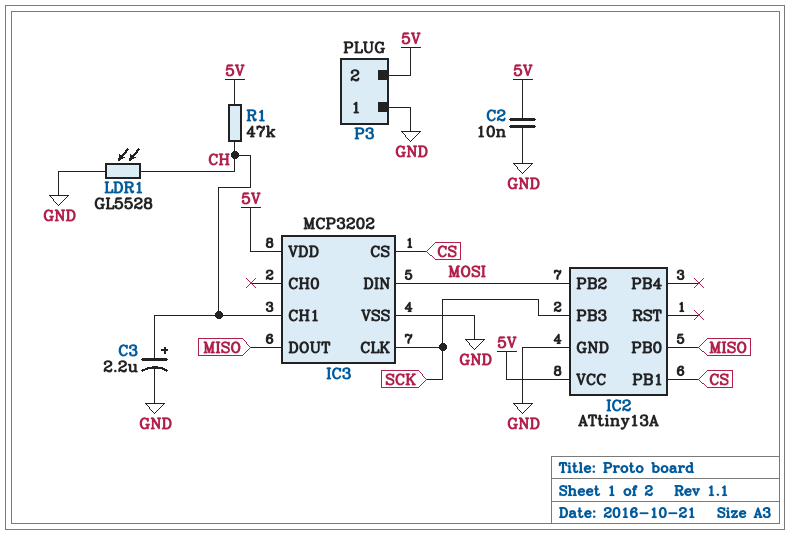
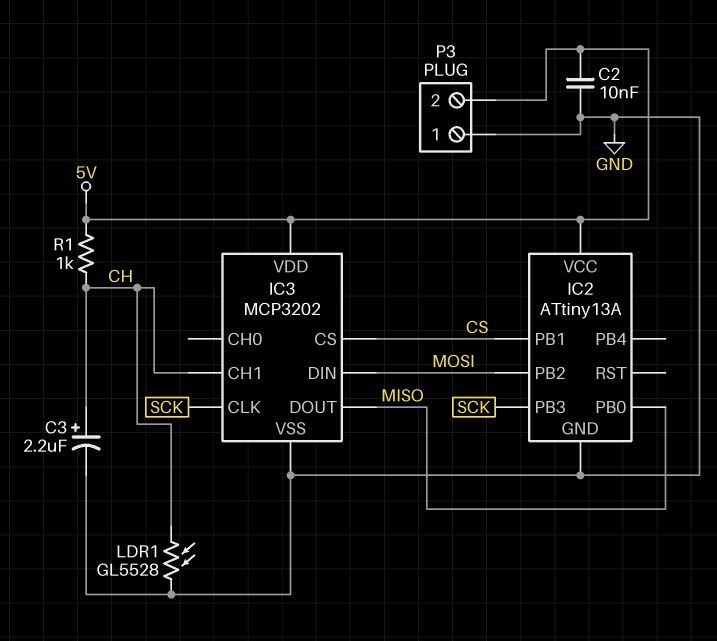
R1: 47k (5V, CH) -> 1k (5V, CH)

